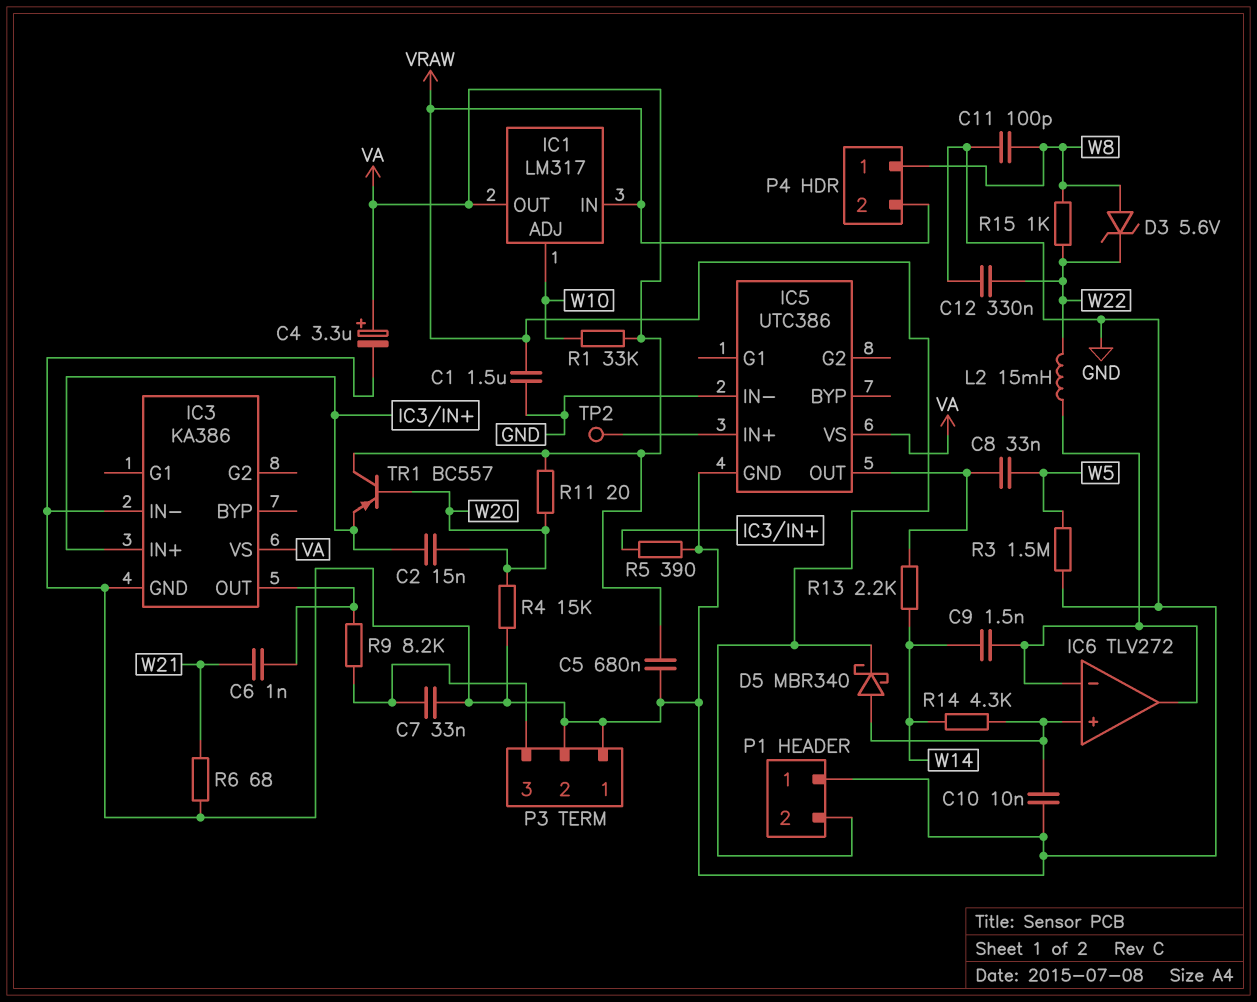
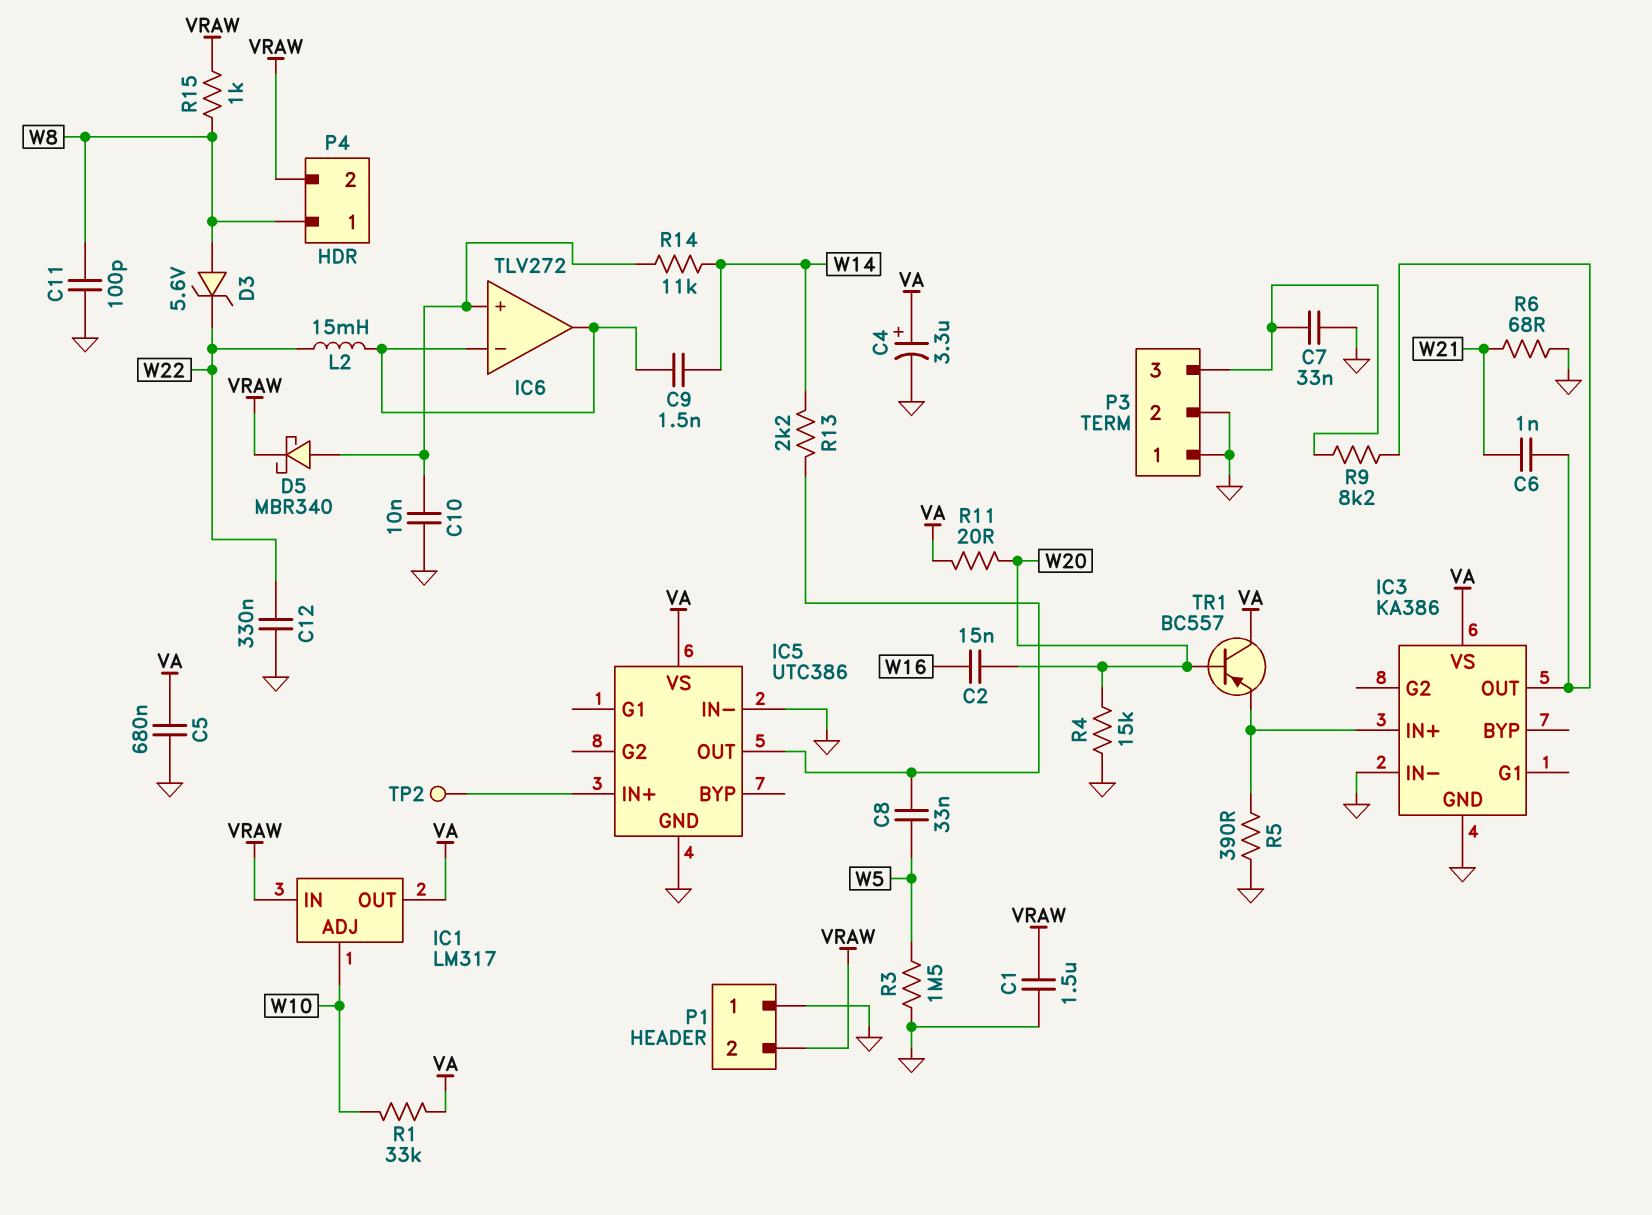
C2: 15nF (IC3/IN+, W20) -> 15nF (W16, W20)
R14: 4.3k (IC6/in+, W14) -> 11k (IC6/in+, W14)
R15: 1k (W8, W22) -> 1k (VRAW, W8)

